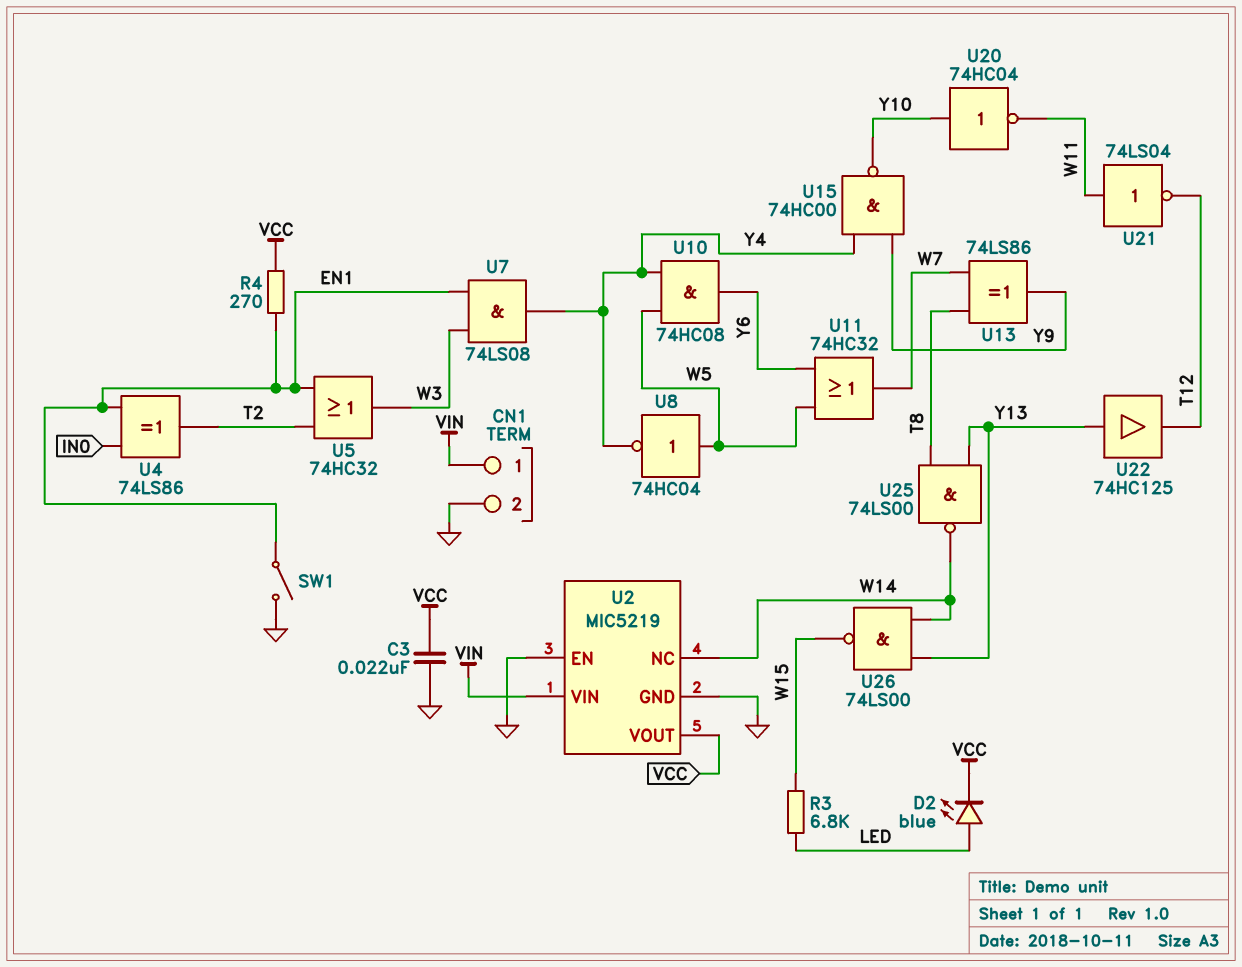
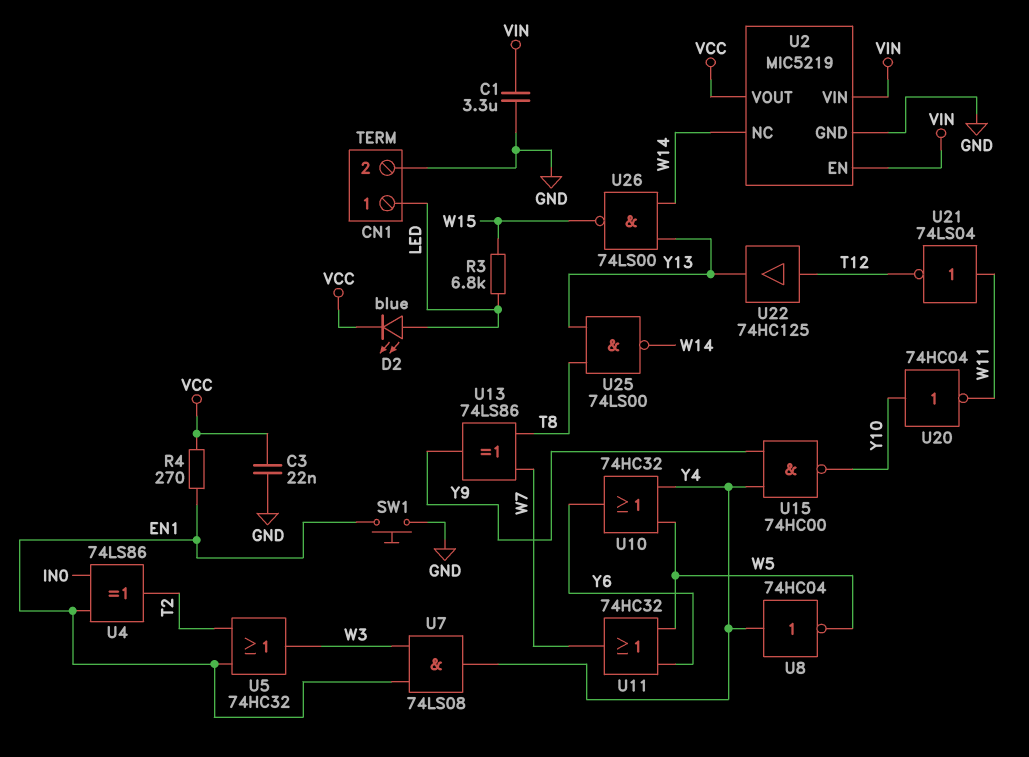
C1: none -> 3.3uF (GND, VIN)
CN1 pin 1: VIN -> LED
SW1: switch (EN1, GND) -> button (EN1, GND)
U2 pin EN: GND -> VIN
U8: NOT 74HC04 (in W5, out Y4) -> NOT 74HC04 (in Y4, out W5)
U10: AND 74HC08 (in W5, in Y4, out Y6) -> OR 74HC32 (in W5, in Y4, out Y6)
U22: buffer 74HC125 (in Y13, out T12) -> buffer 74HC125 (in T12, out Y13)

